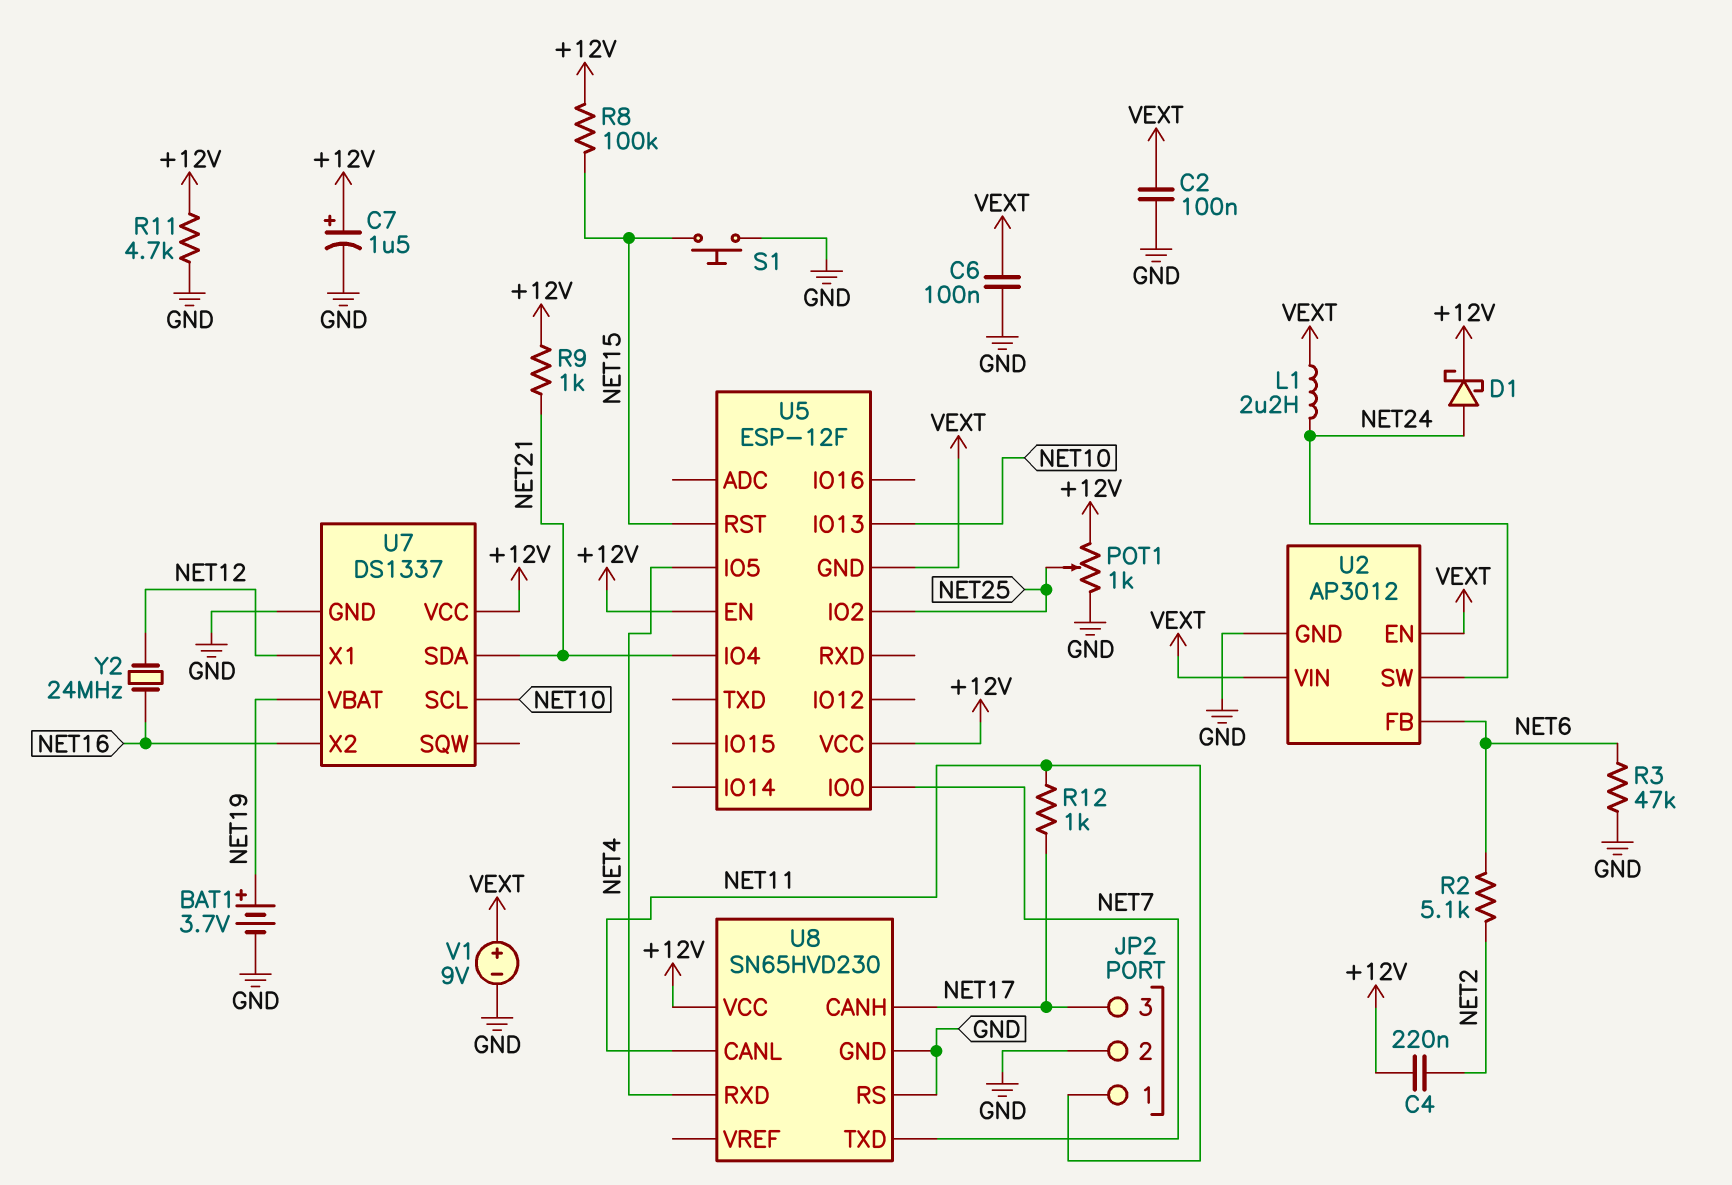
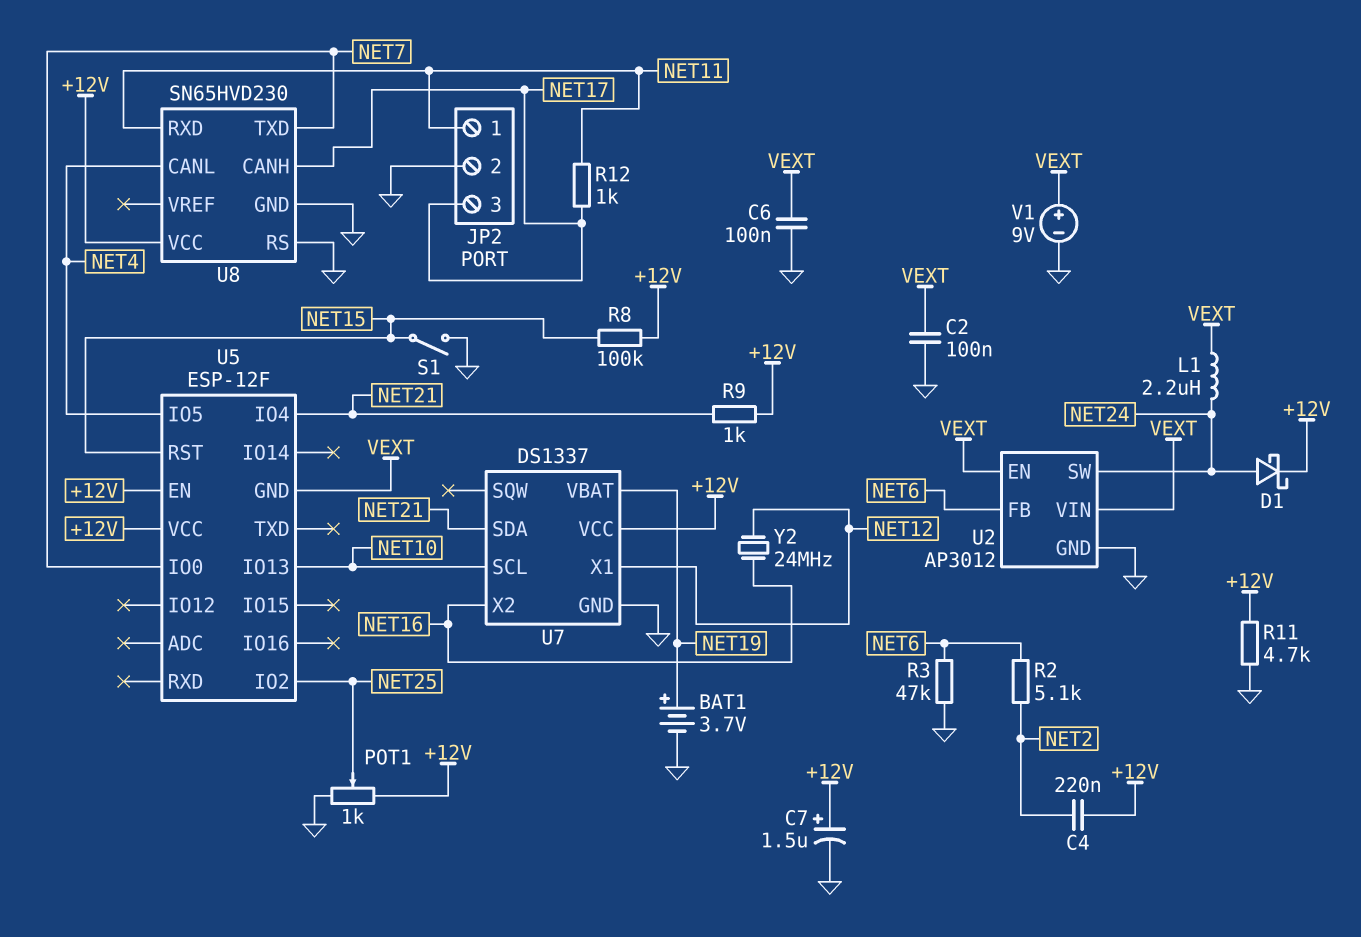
S1: button (GND, NET15) -> switch (GND, NET15)
U8 pin CANL: NET11 -> NET4
U8 pin RXD: NET4 -> NET11

